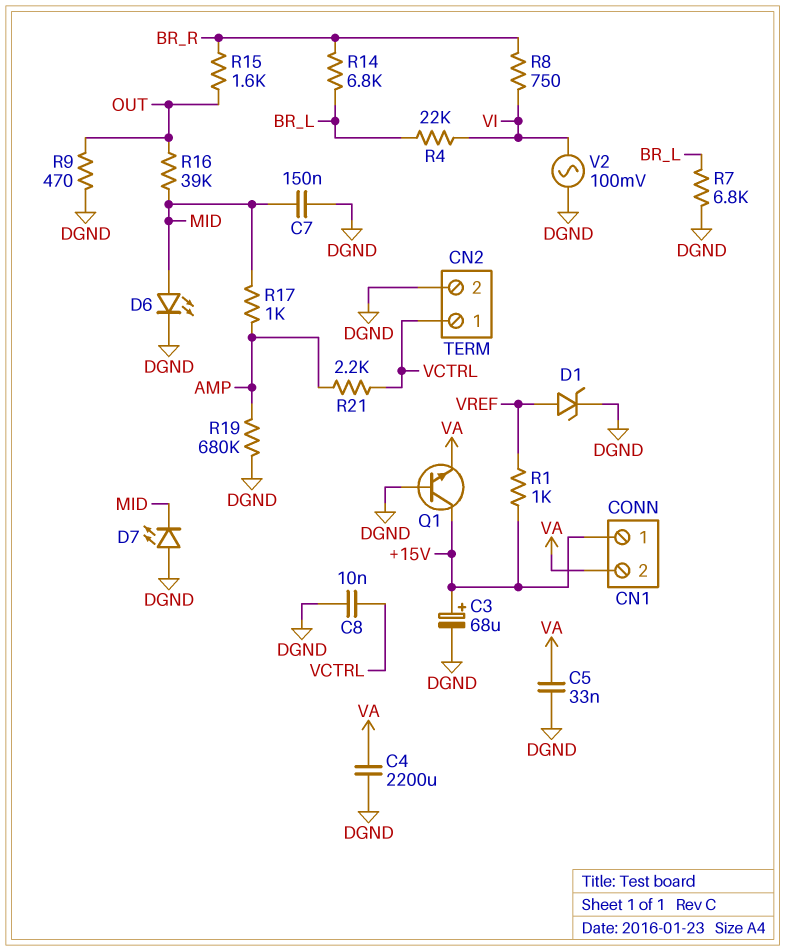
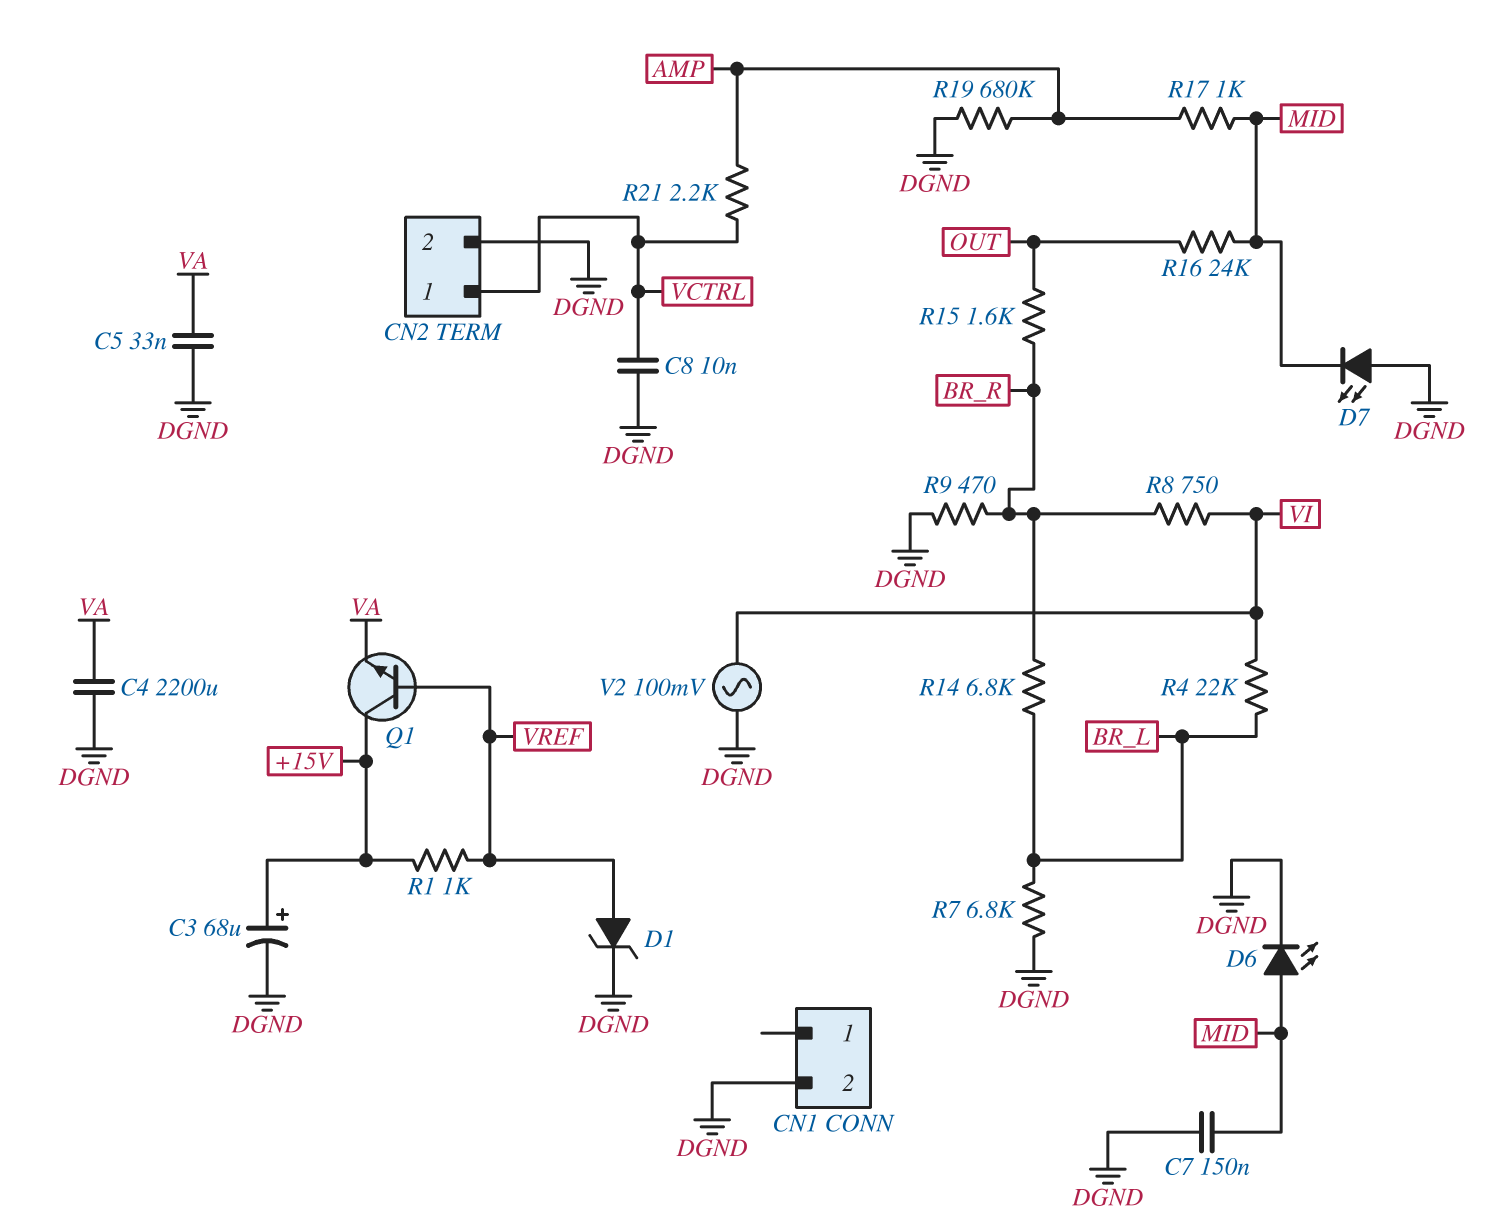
CN1 pin 1: +15V -> none
CN1 pin 2: VA -> DGND
Q1: NPN (B DGND, C +15V, E VA) -> NPN (B VREF, C +15V, E VA)
R9: 470 (DGND, OUT) -> 470 (BR_R, DGND)
R16: 39k (MID, OUT) -> 24k (MID, OUT)

